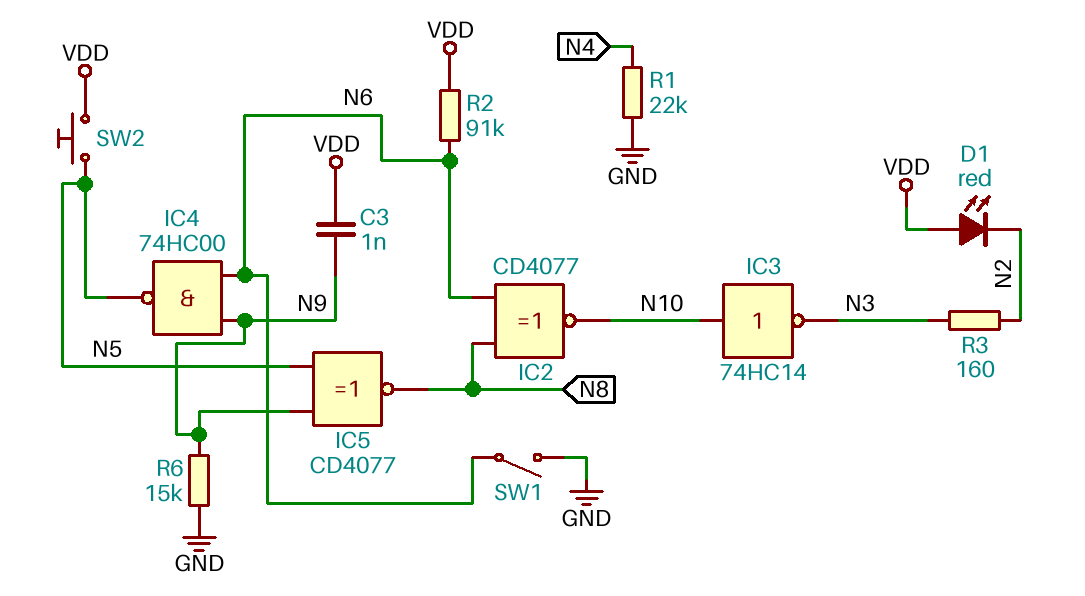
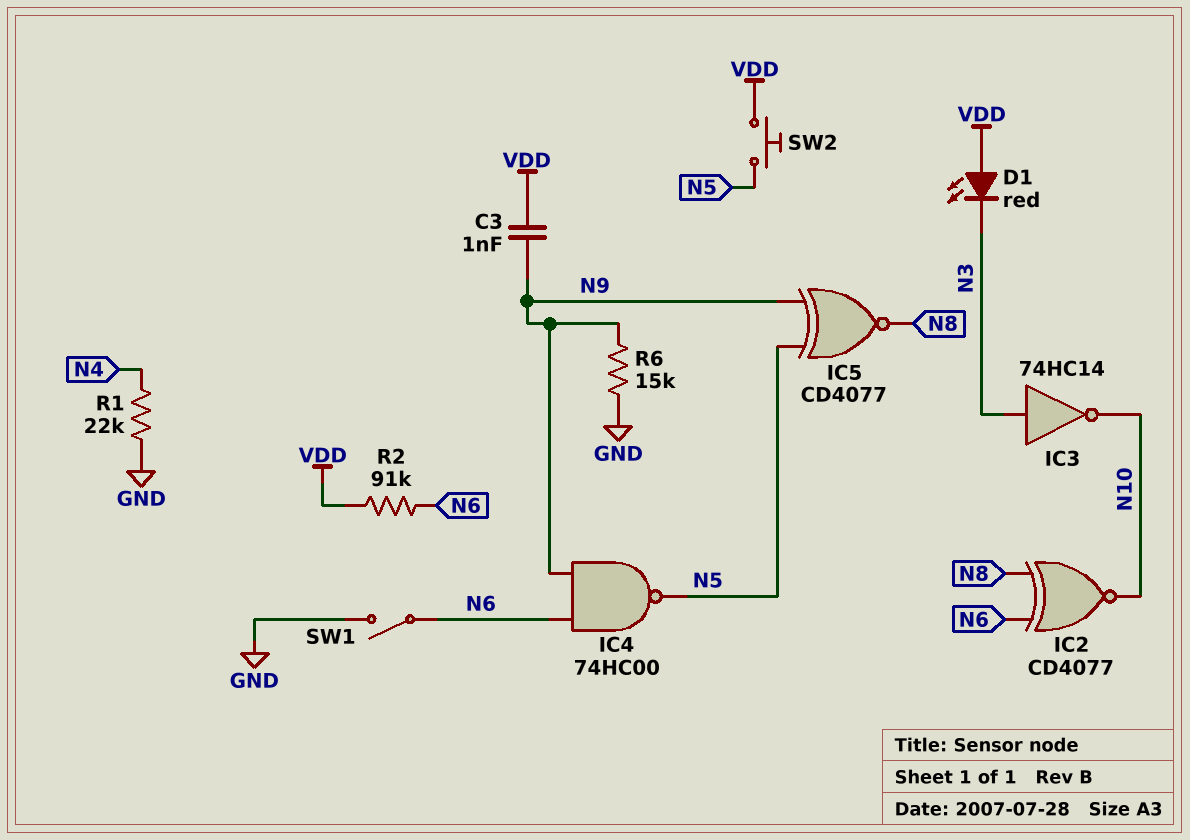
D1: LED red (A VDD, K N2) -> LED red (A VDD, K N3)
IC3: NOT 74HC14 (in N10, out N3) -> NOT 74HC14 (in N3, out N10)
R3: 160 (N2, N3) -> none

